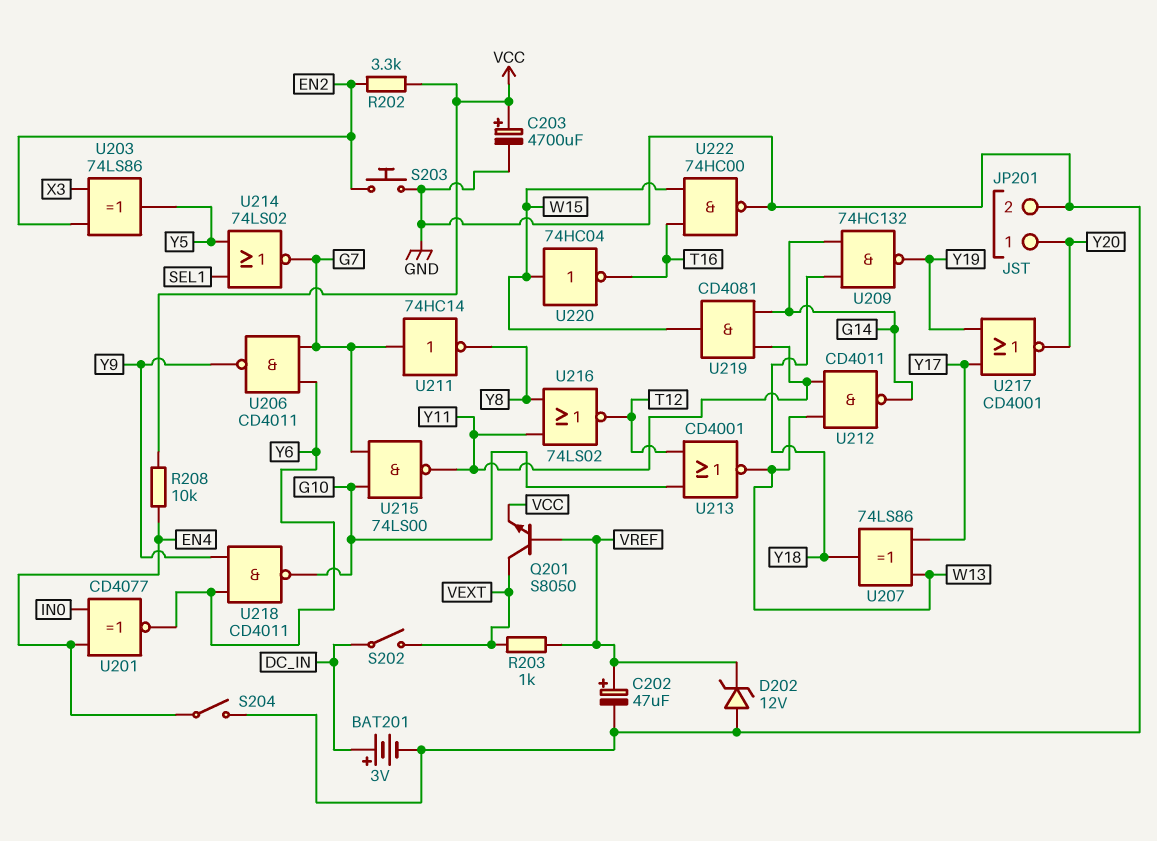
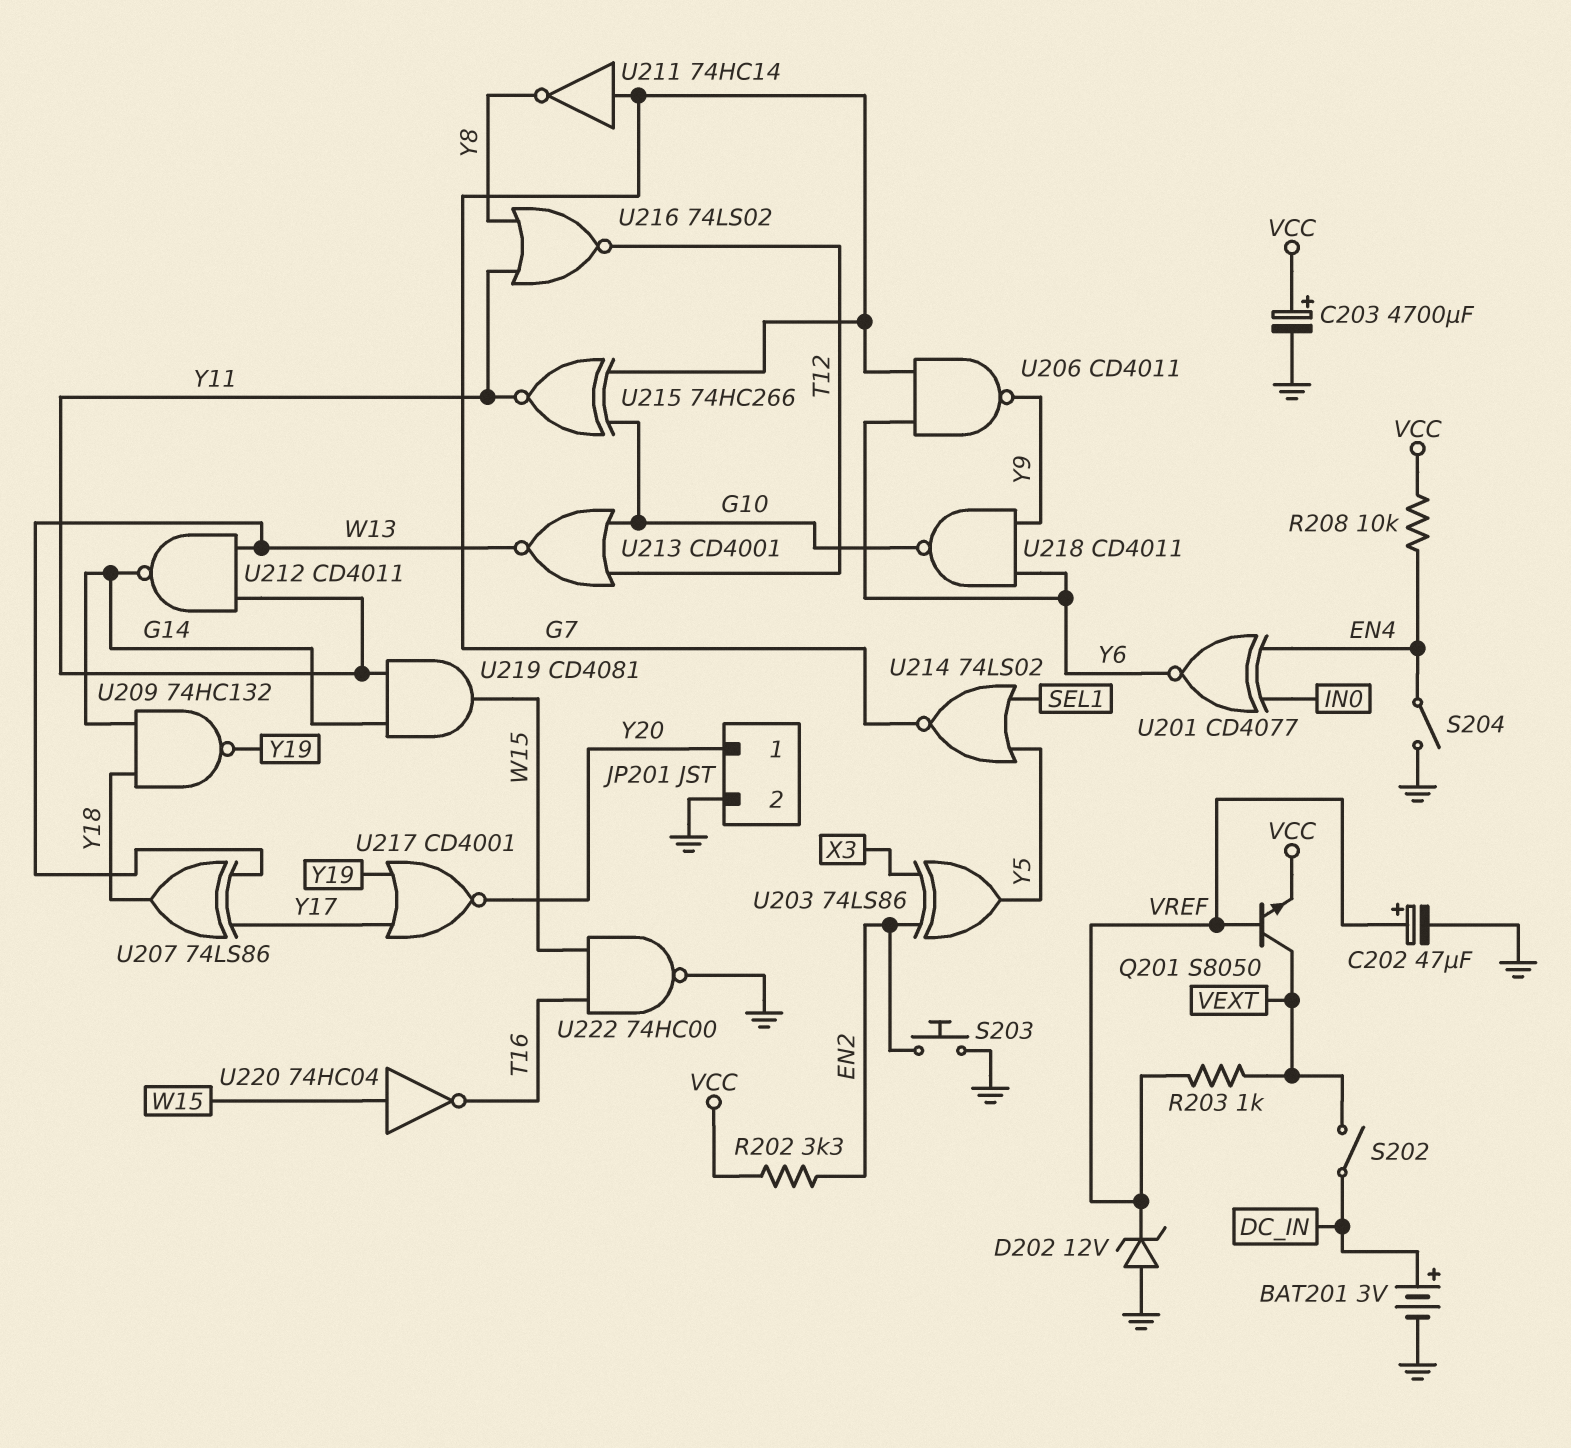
U215: NAND 74LS00 (in G7, in G10, out Y11) -> XNOR 74HC266 (in G7, in G10, out Y11)

